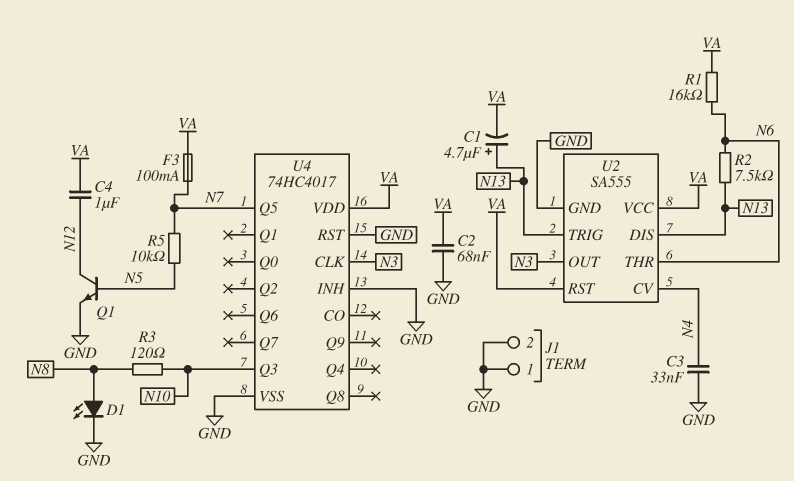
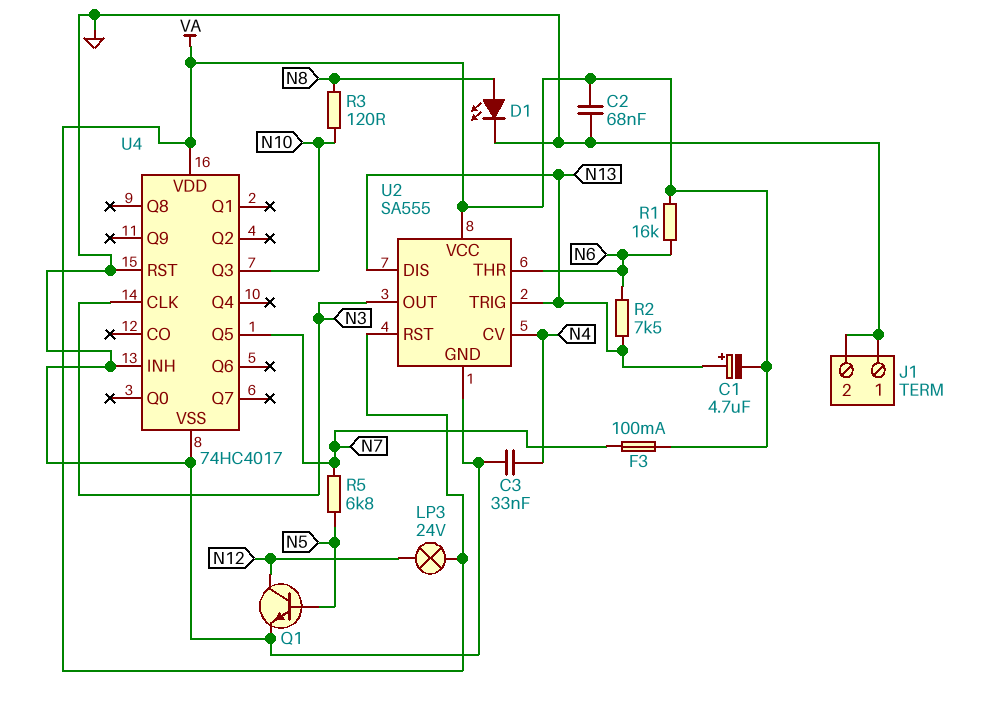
C4: 1uF (N12, VA) -> none
LP3: none -> lamp 24V (N12, VA)
R5: 10k (N5, N7) -> 6.8k (N5, N7)

